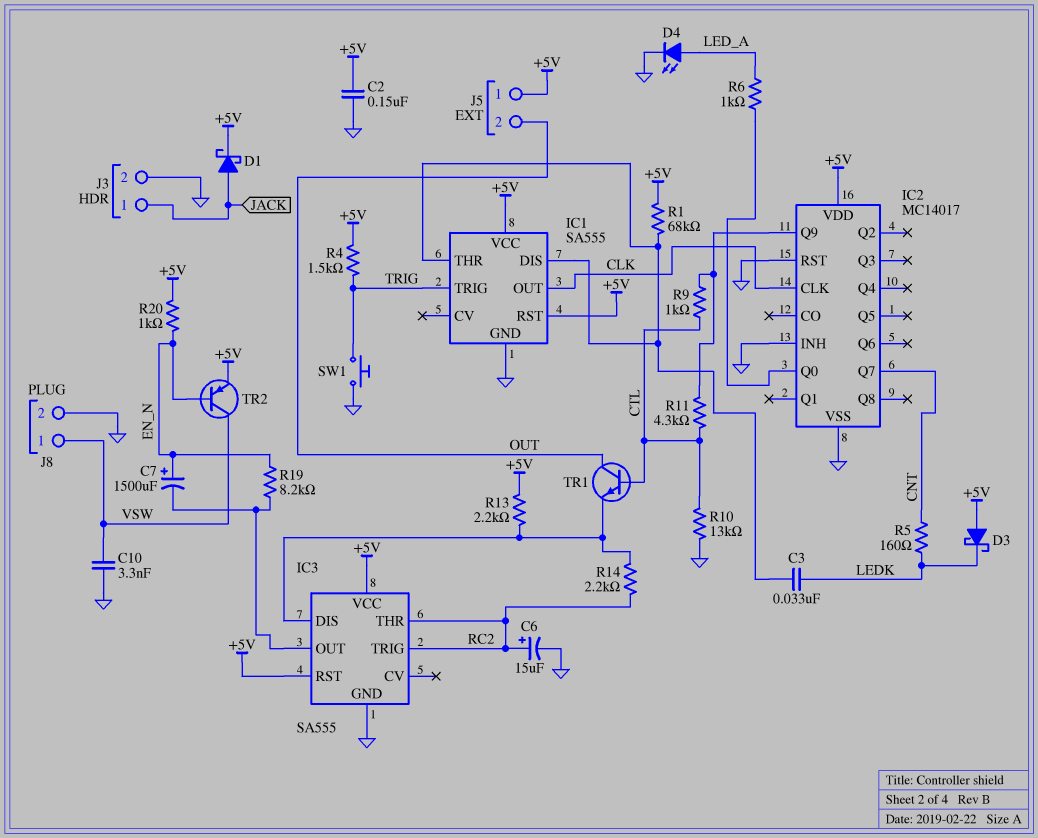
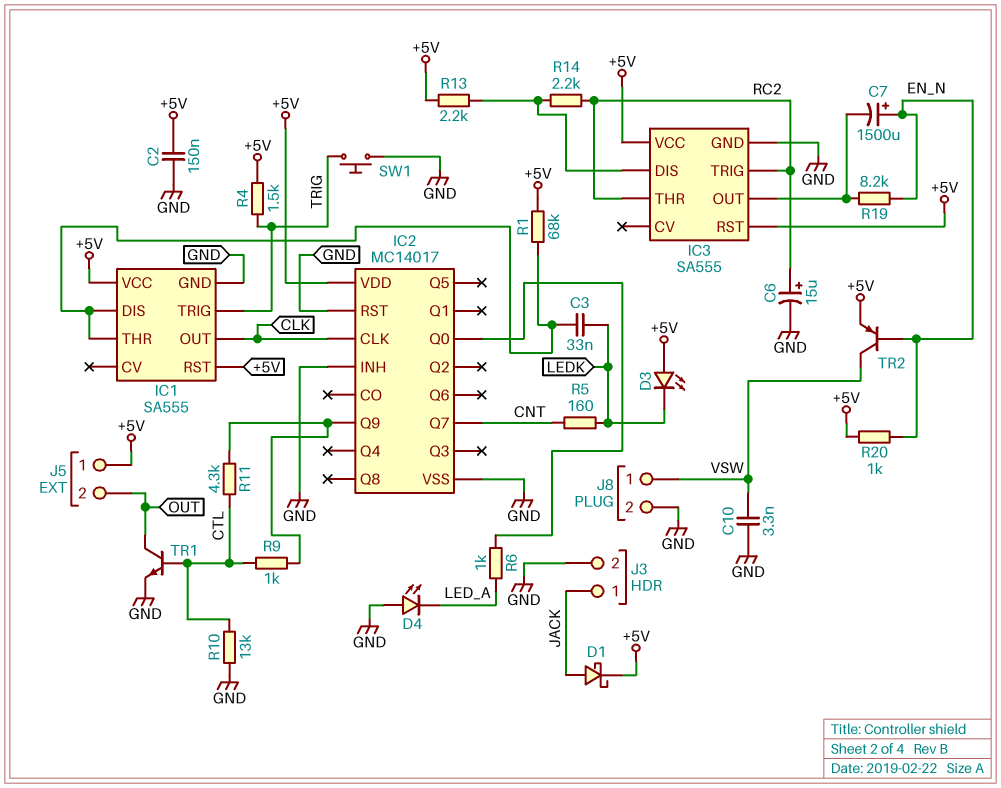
D3: schottky (A +5V, K LEDK) -> LED (A +5V, K LEDK)
D4: LED (A LED_A, K GND) -> LED (A GND, K LED_A)
TR1: NPN (B CTL, C OUT, E IC3/DIS) -> NPN (B CTL, C OUT, E GND)

